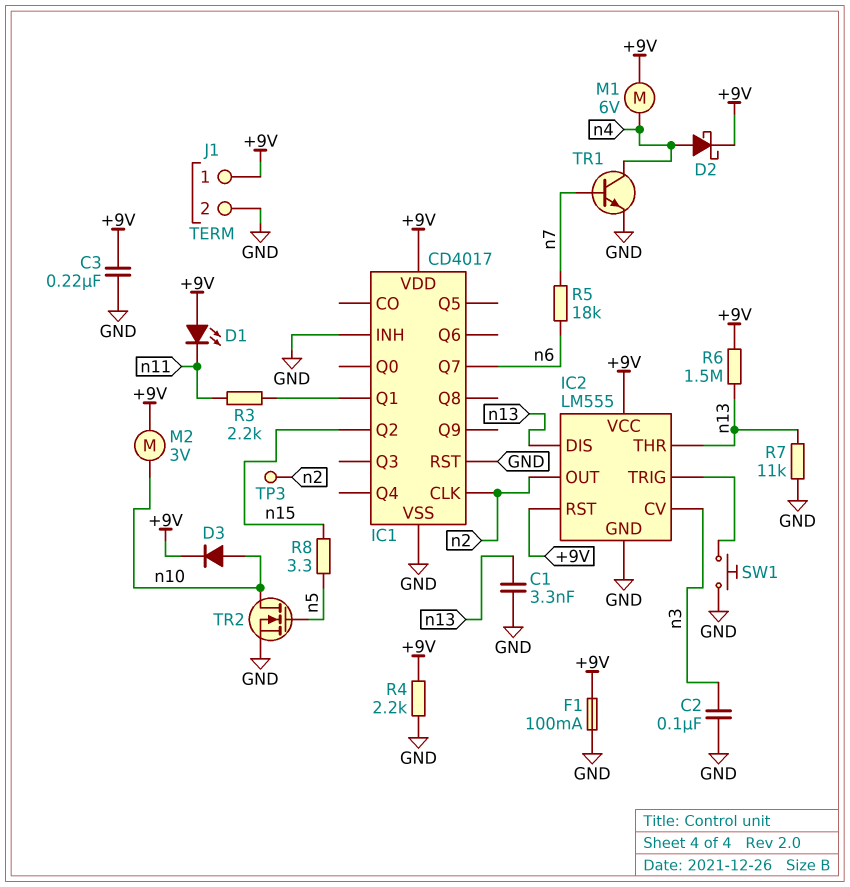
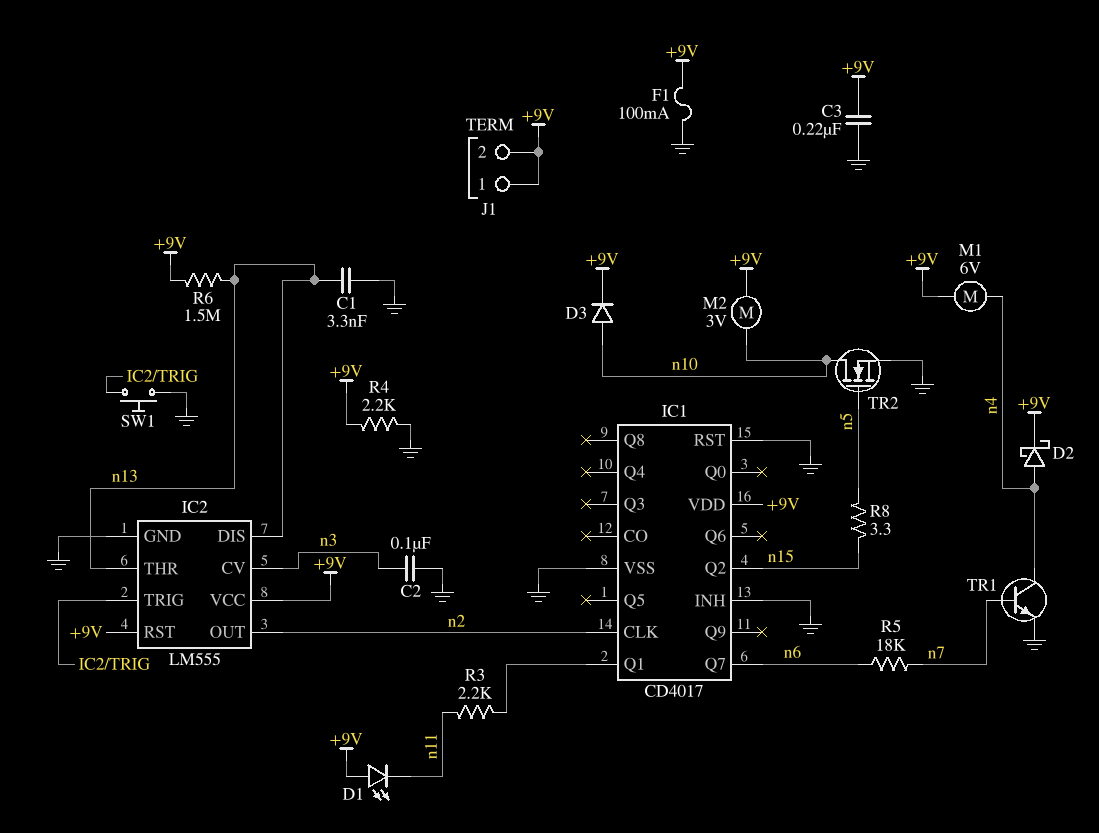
J1 pin 2: GND -> +9V
R7: 11k (GND, n13) -> none
TP3: test point (n2) -> none

